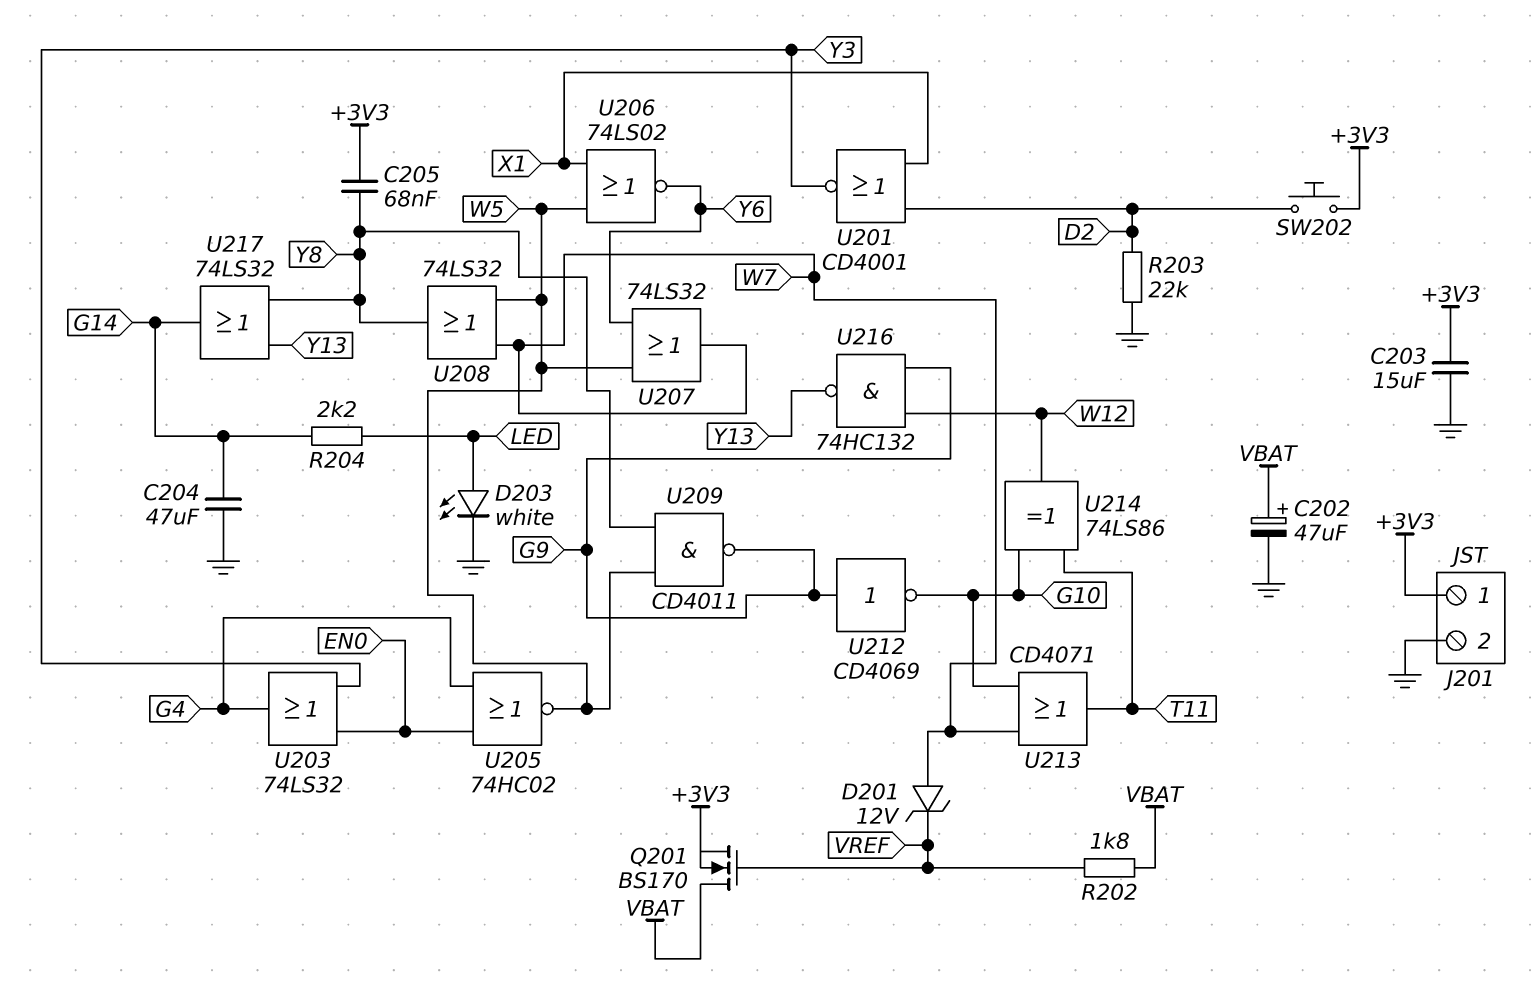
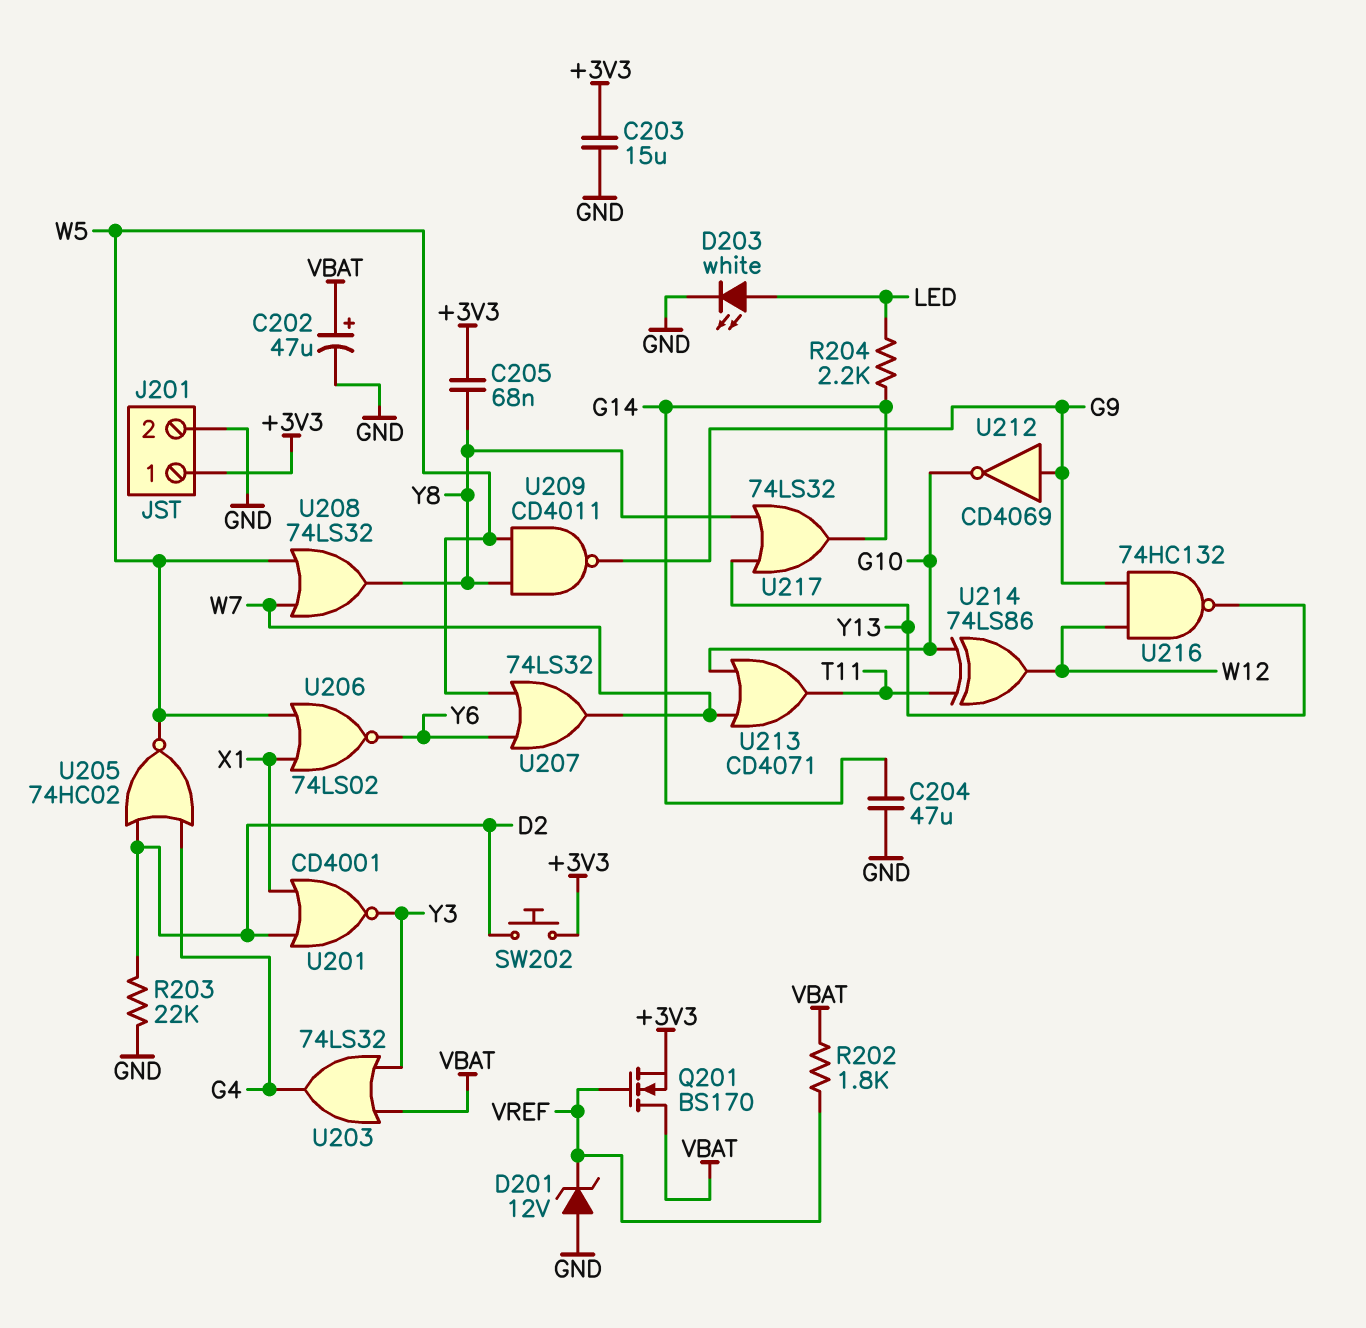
D201: zener 12V (A W7, K VREF) -> zener 12V (A GND, K VREF)
U203: OR 74LS32 (in EN0, in Y3, out G4) -> OR 74LS32 (in VBAT, in Y3, out G4)
U205: NOR 74HC02 (in EN0, in G4, out W5) -> NOR 74HC02 (in D2, in G4, out W5)

